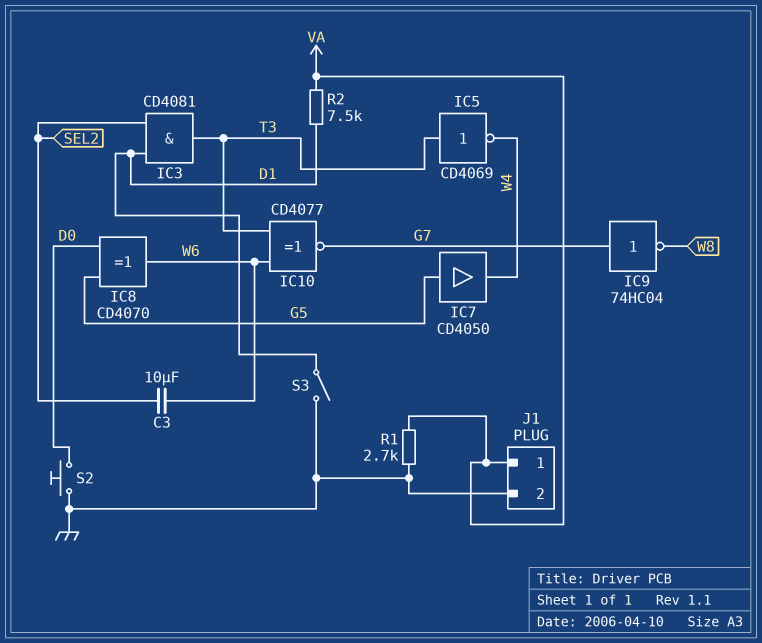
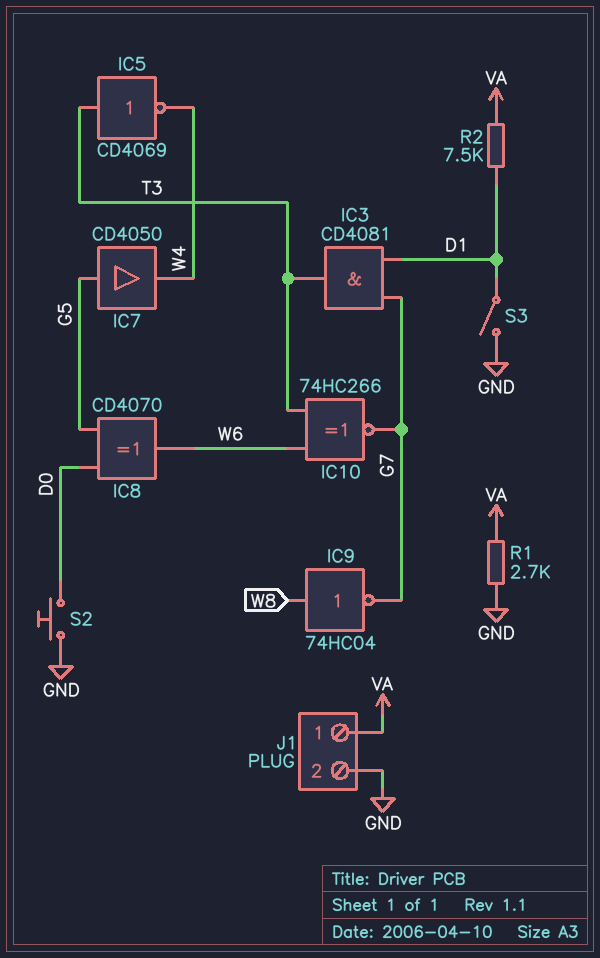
C3: 10uF (SEL2, W6) -> none
IC3: AND CD4081 (in D1, in SEL2, out T3) -> AND CD4081 (in D1, in G7, out T3)
IC9: NOT 74HC04 (in G7, out W8) -> NOT 74HC04 (in W8, out G7)
IC10: XNOR CD4077 (in T3, in W6, out G7) -> XNOR 74HC266 (in T3, in W6, out G7)

